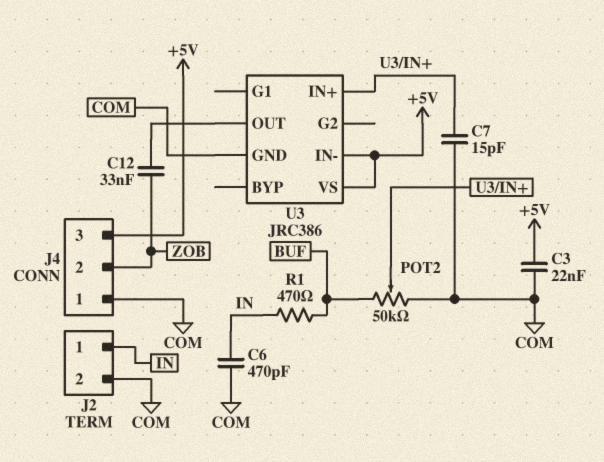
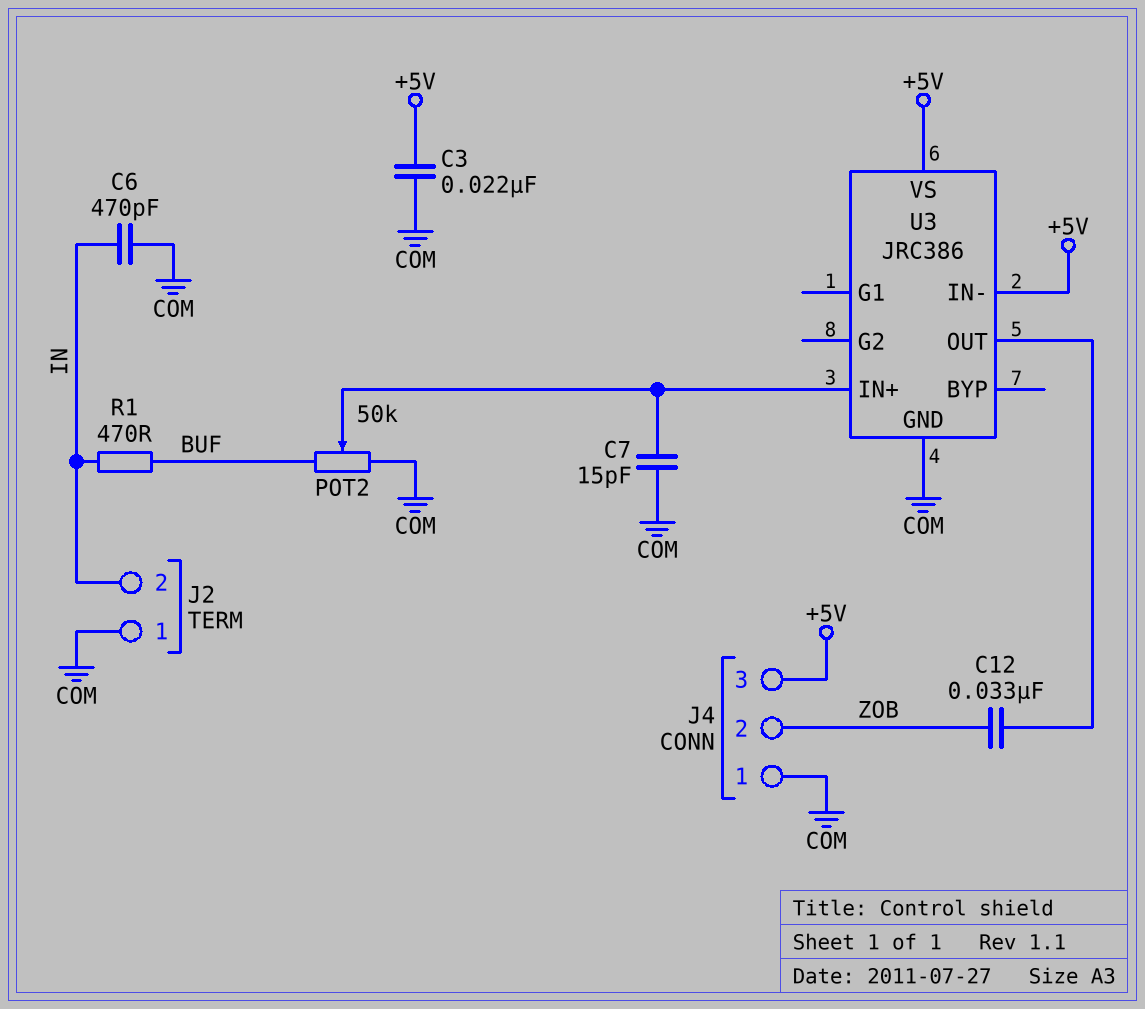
J2 pin 1: IN -> COM
J2 pin 2: COM -> IN

